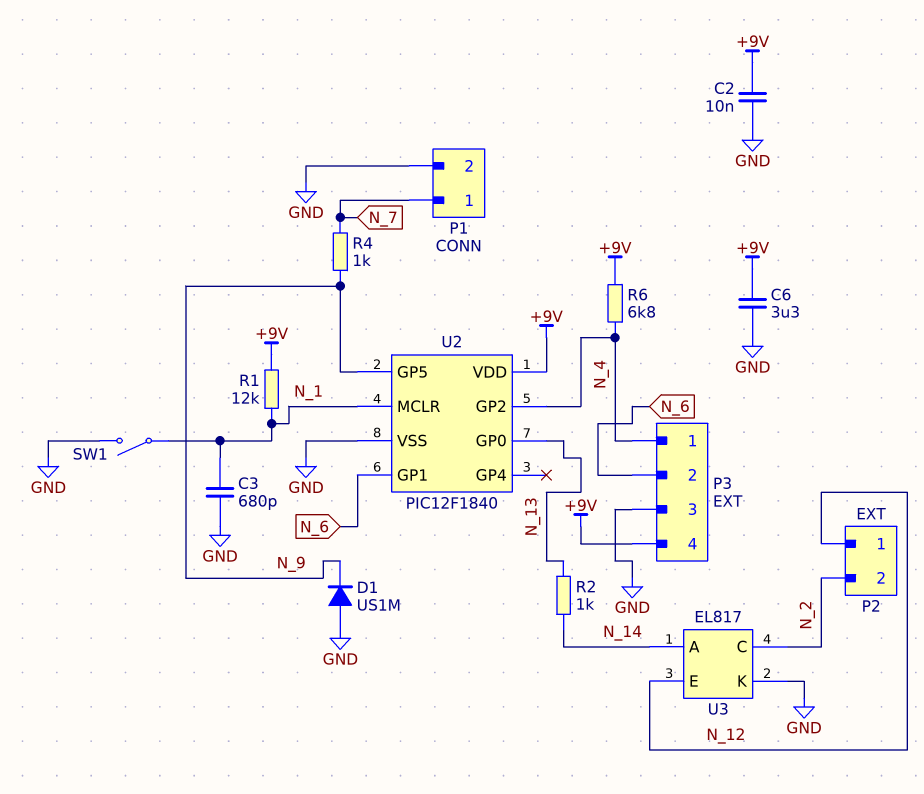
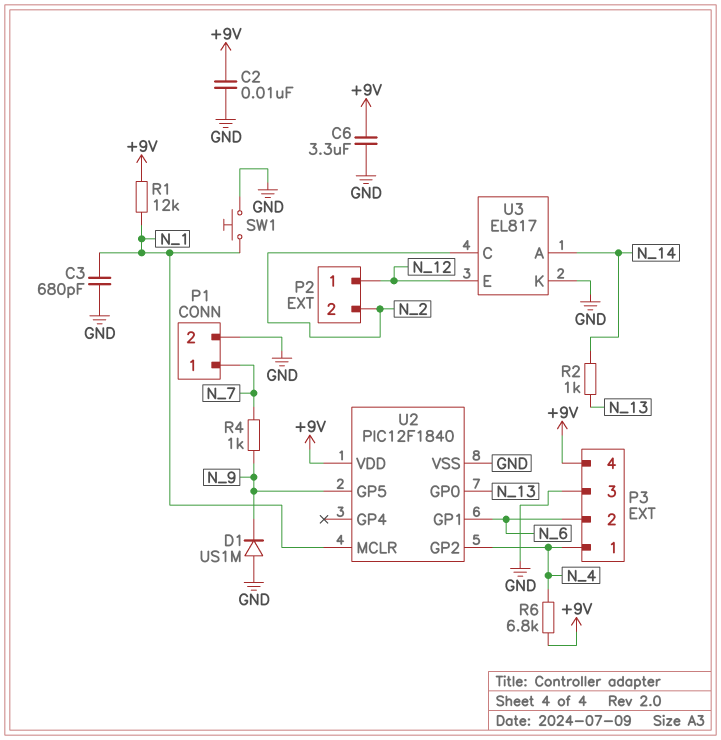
SW1: switch (GND, N_1) -> button (GND, N_1)

